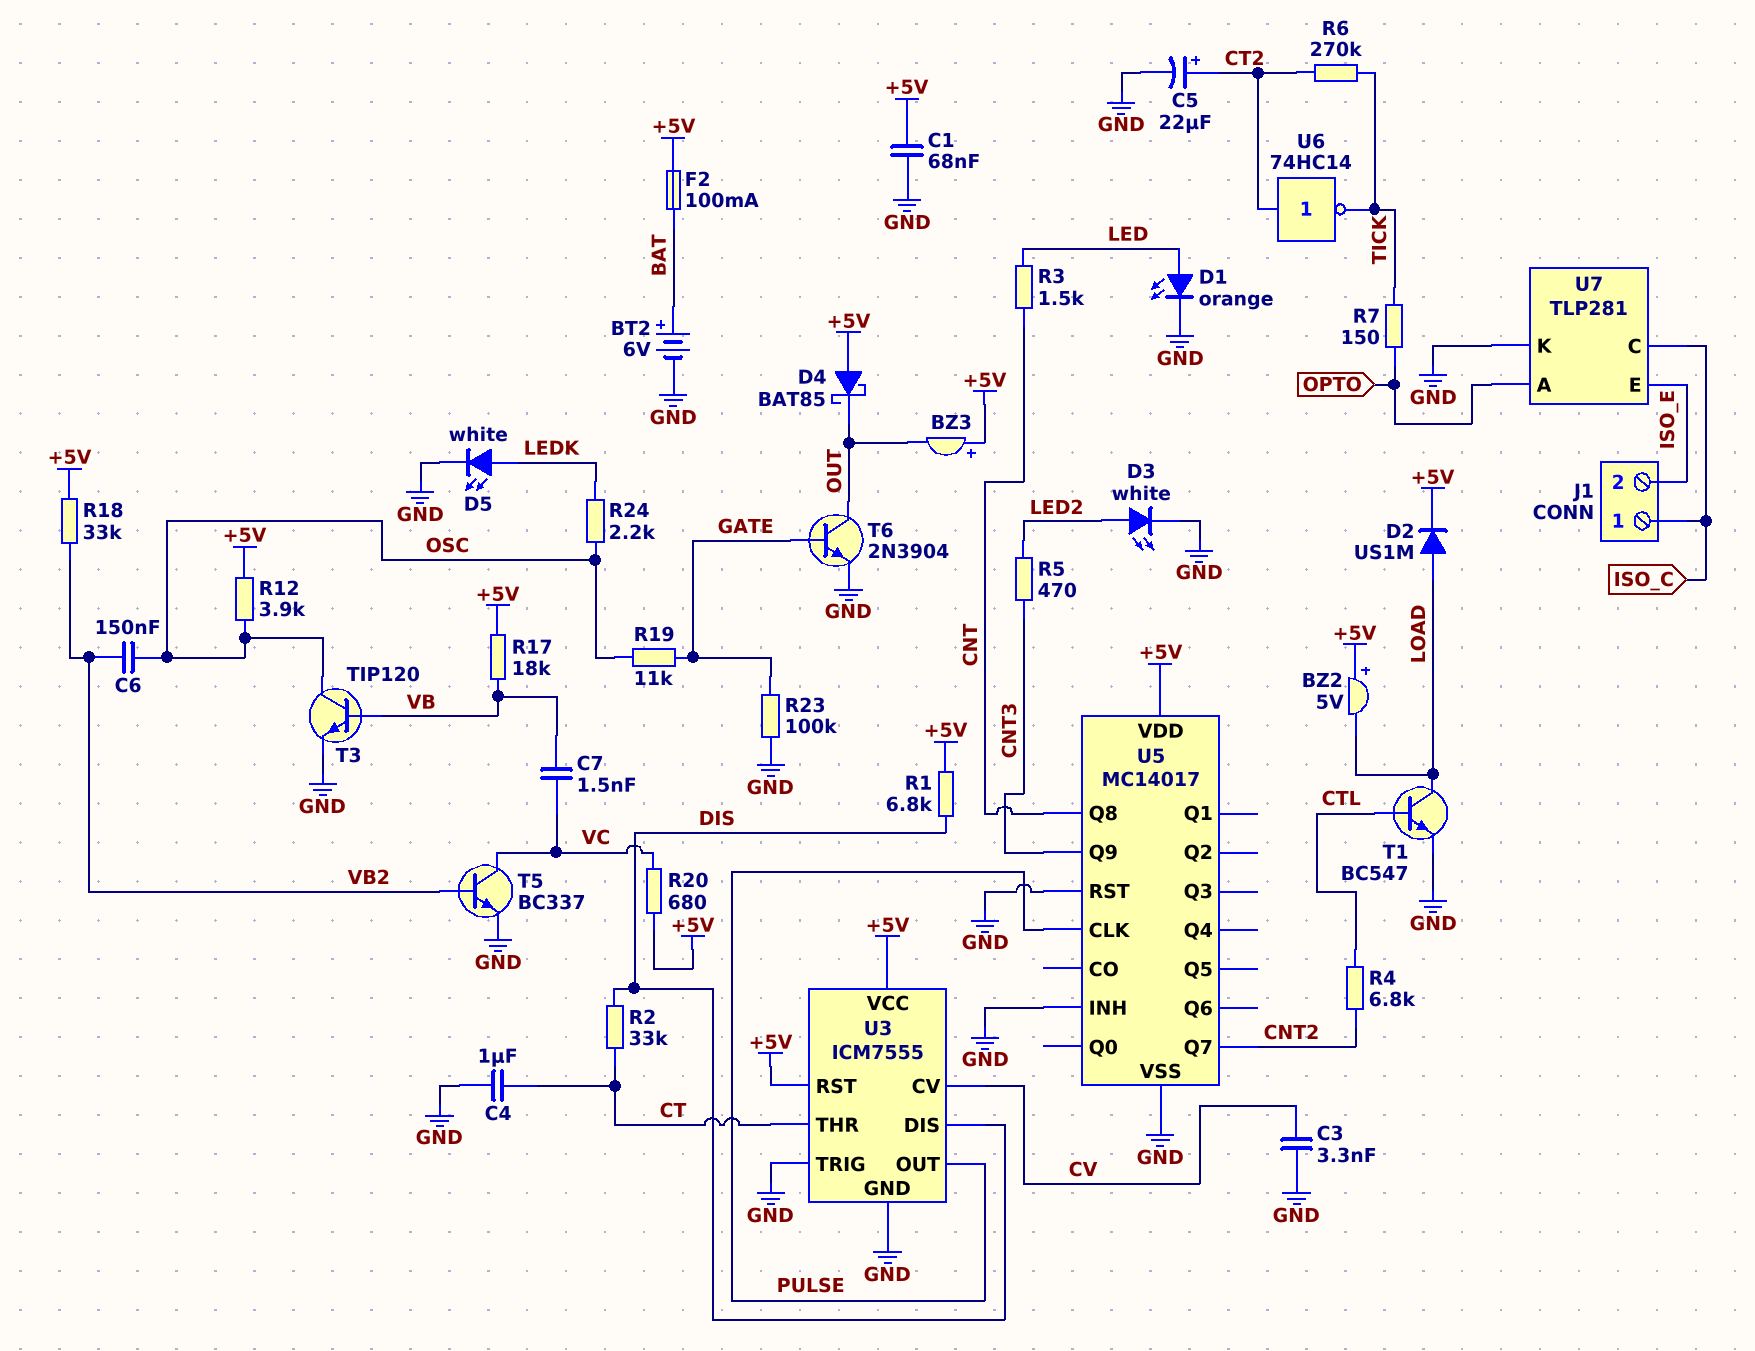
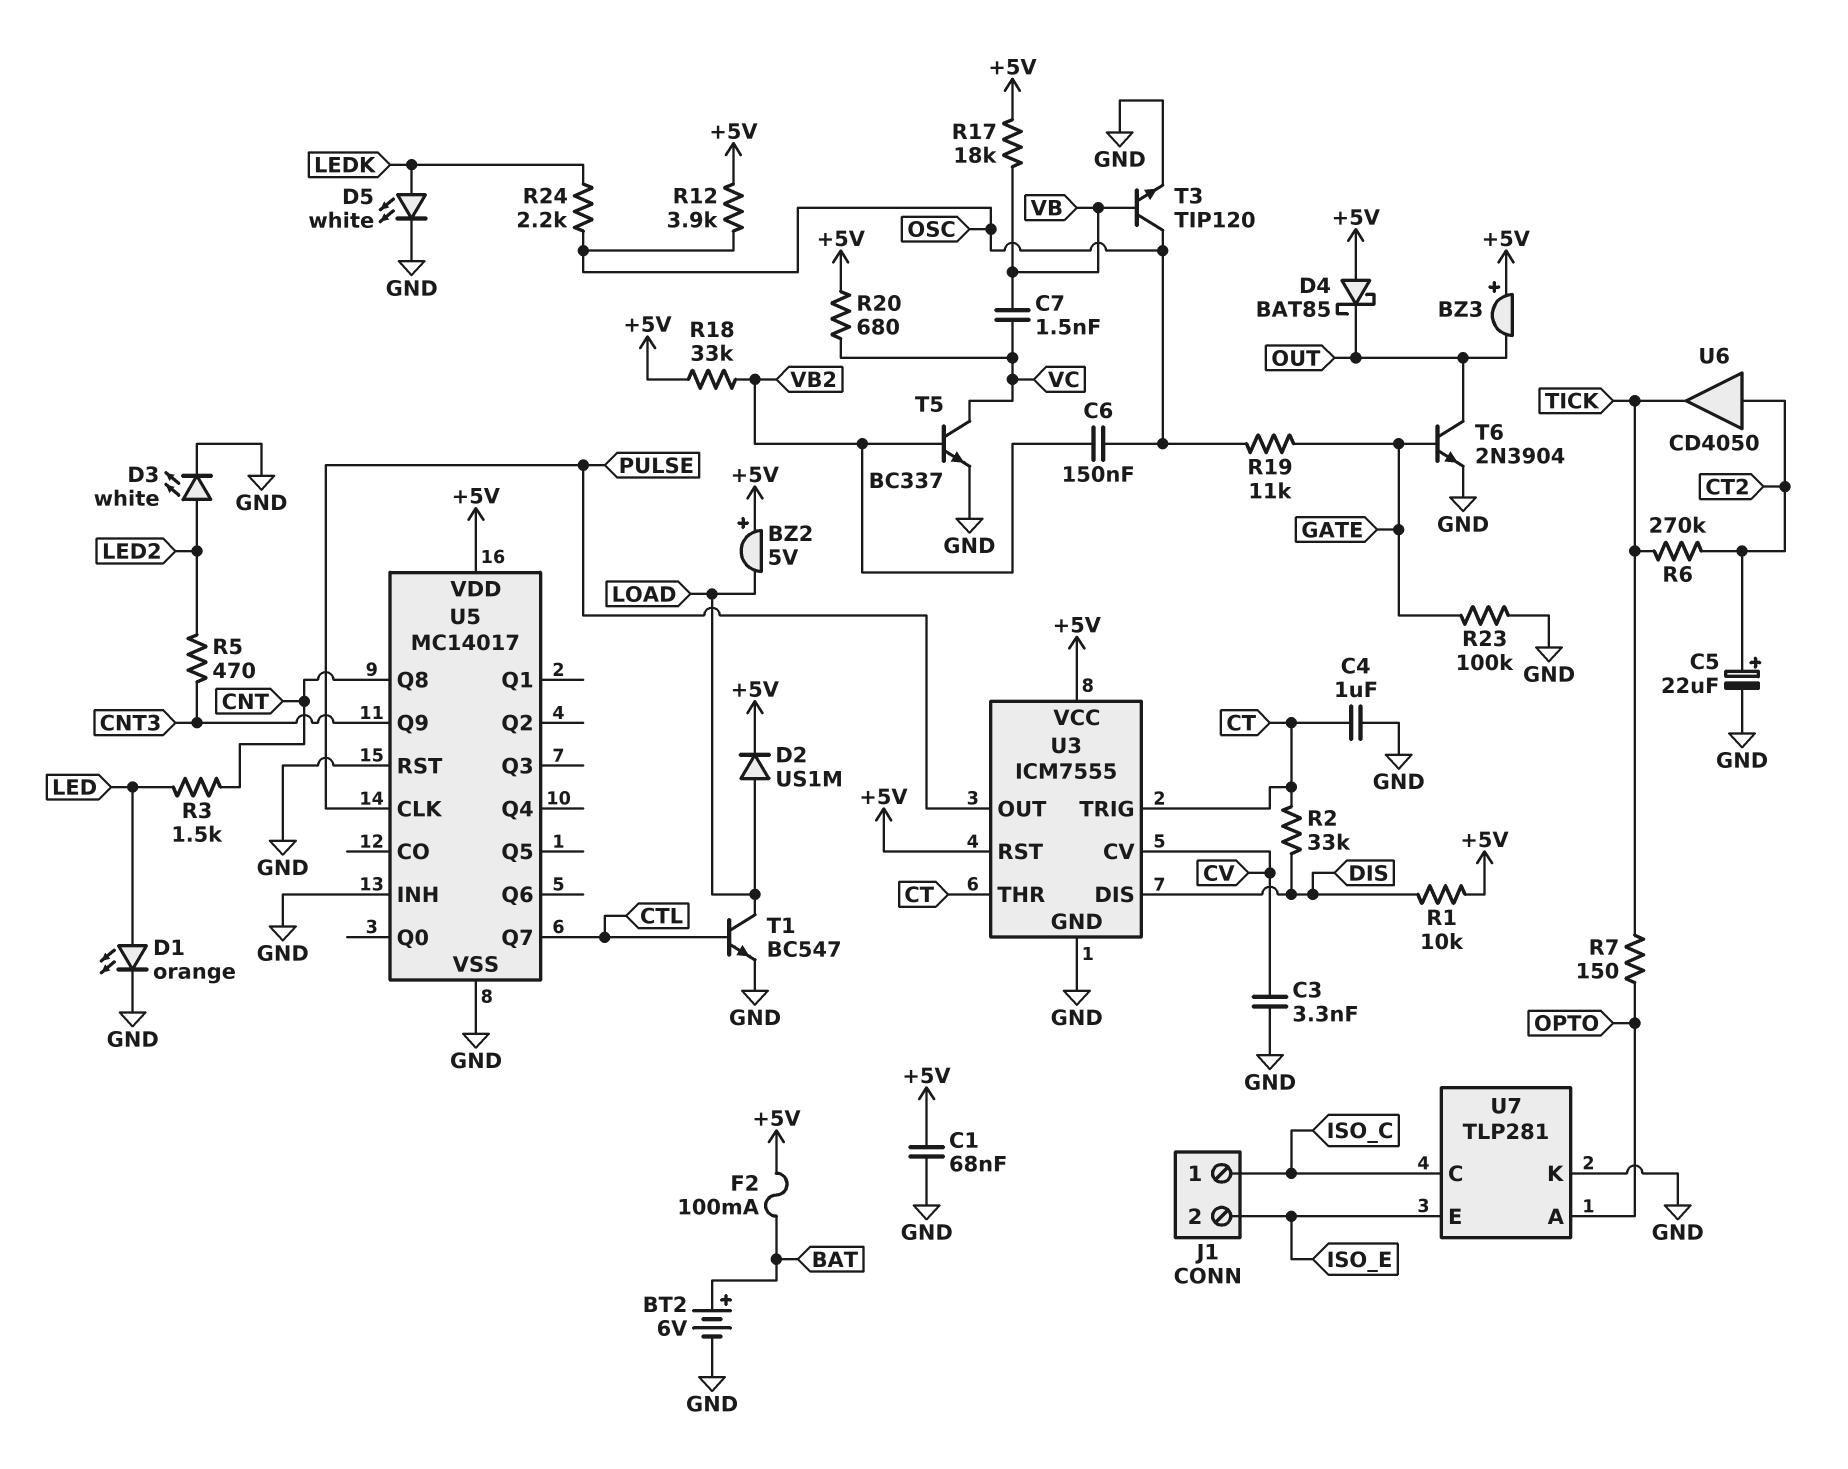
R1: 6.8k (+5V, DIS) -> 10k (+5V, DIS)
R4: 6.8k (CNT2, CTL) -> none
U3 pin TRIG: GND -> CT
U5 pin Q7: CNT2 -> CTL
U6: NOT 74HC14 (in CT2, out TICK) -> buffer CD4050 (in CT2, out TICK)

